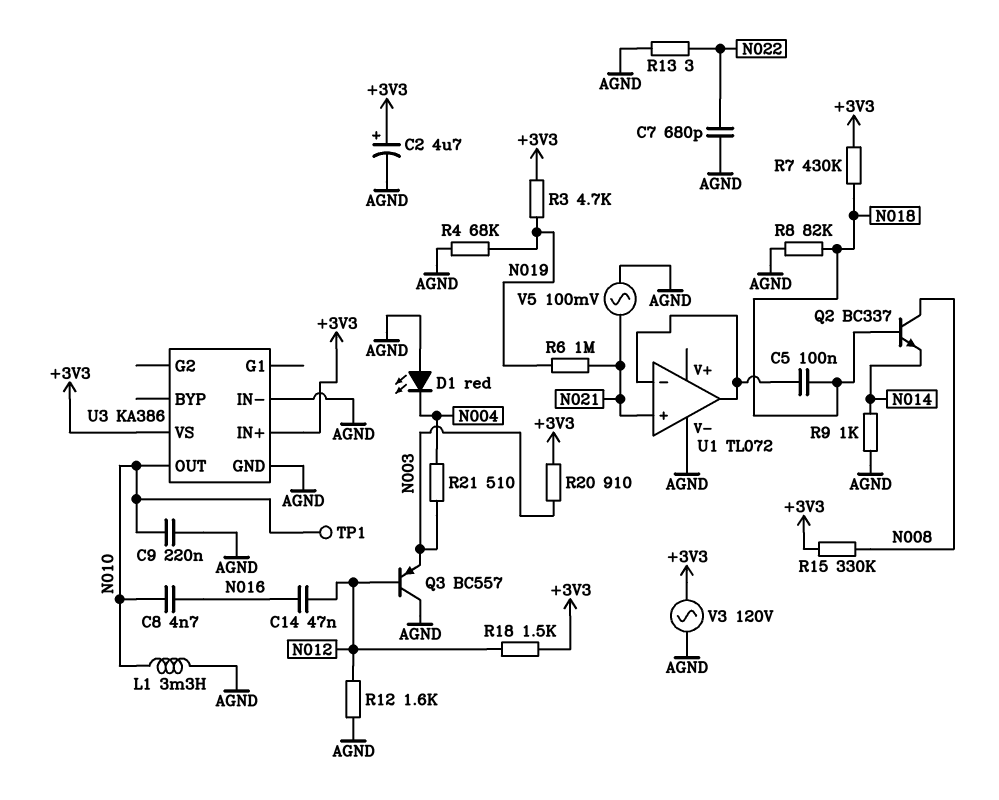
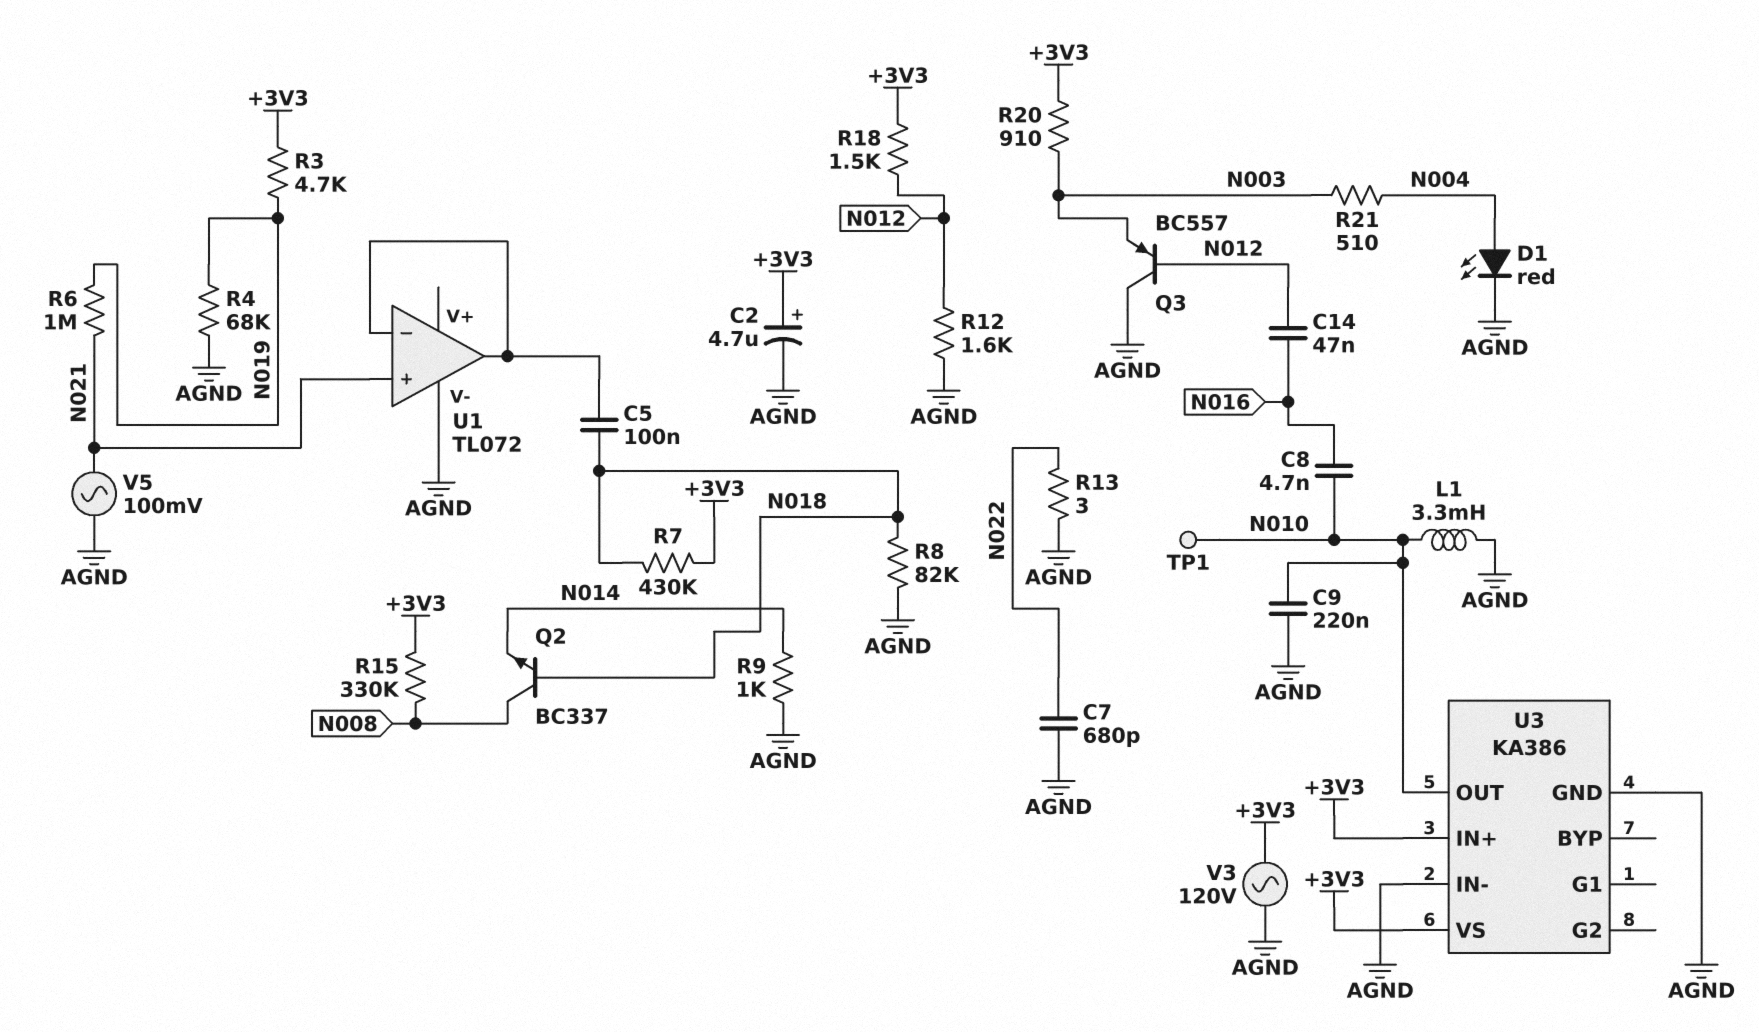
D1: LED red (A AGND, K N004) -> LED red (A N004, K AGND)

